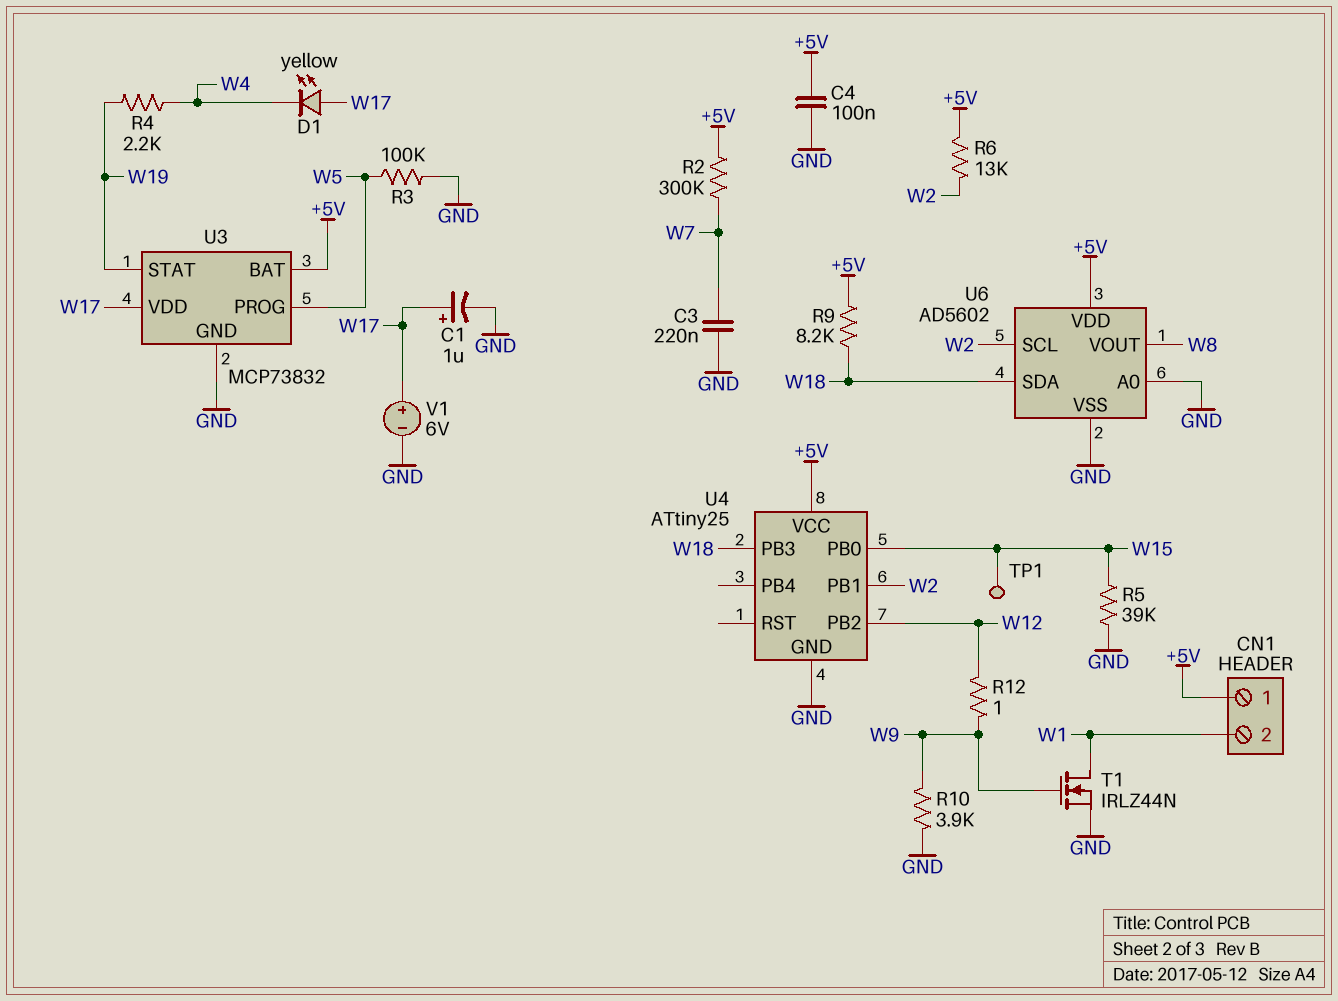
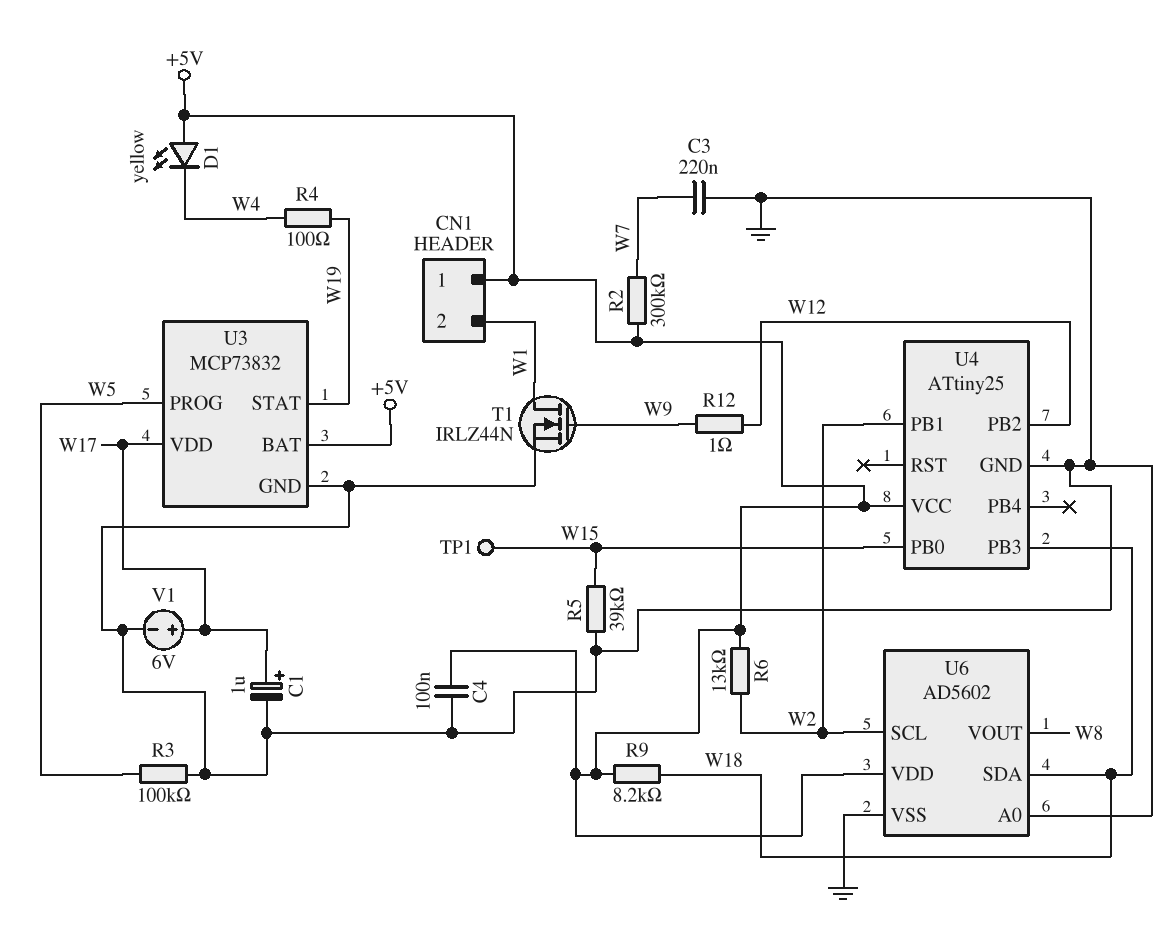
D1: LED yellow (A W17, K W4) -> LED yellow (A +5V, K W4)
R4: 2.2k (W4, W19) -> 100 (W4, W19)
R10: 3.9k (GND, W9) -> none

